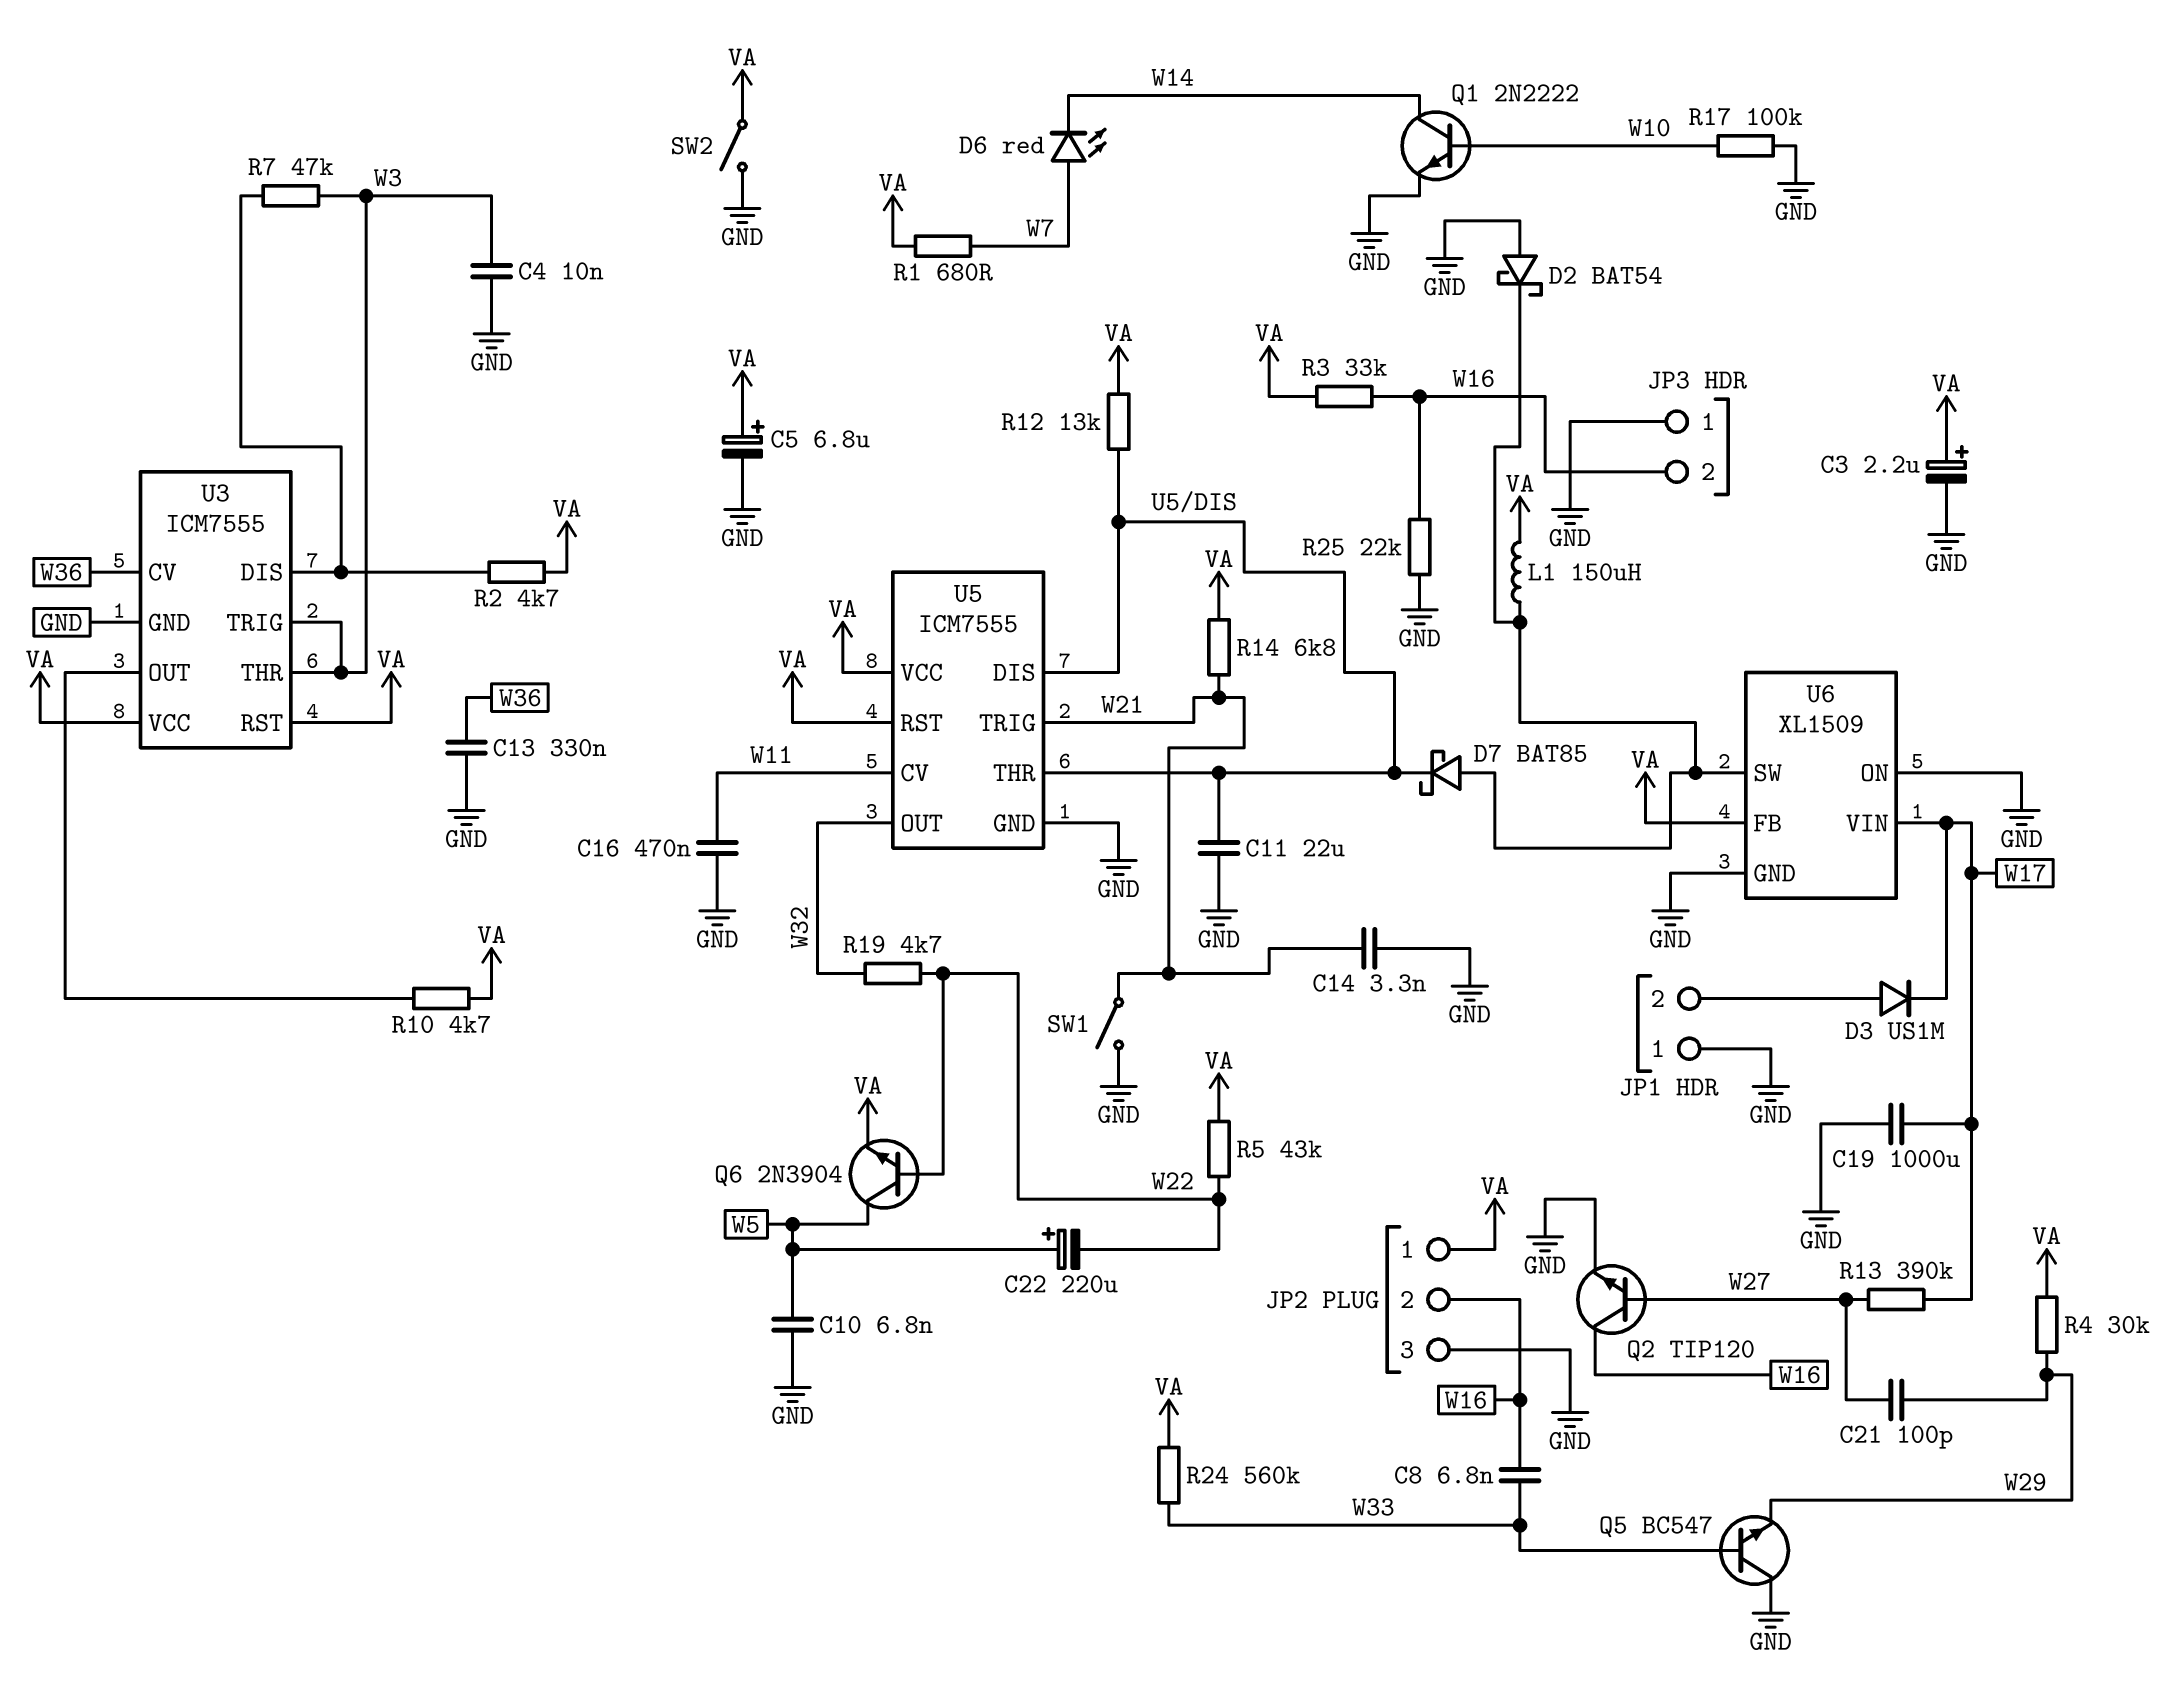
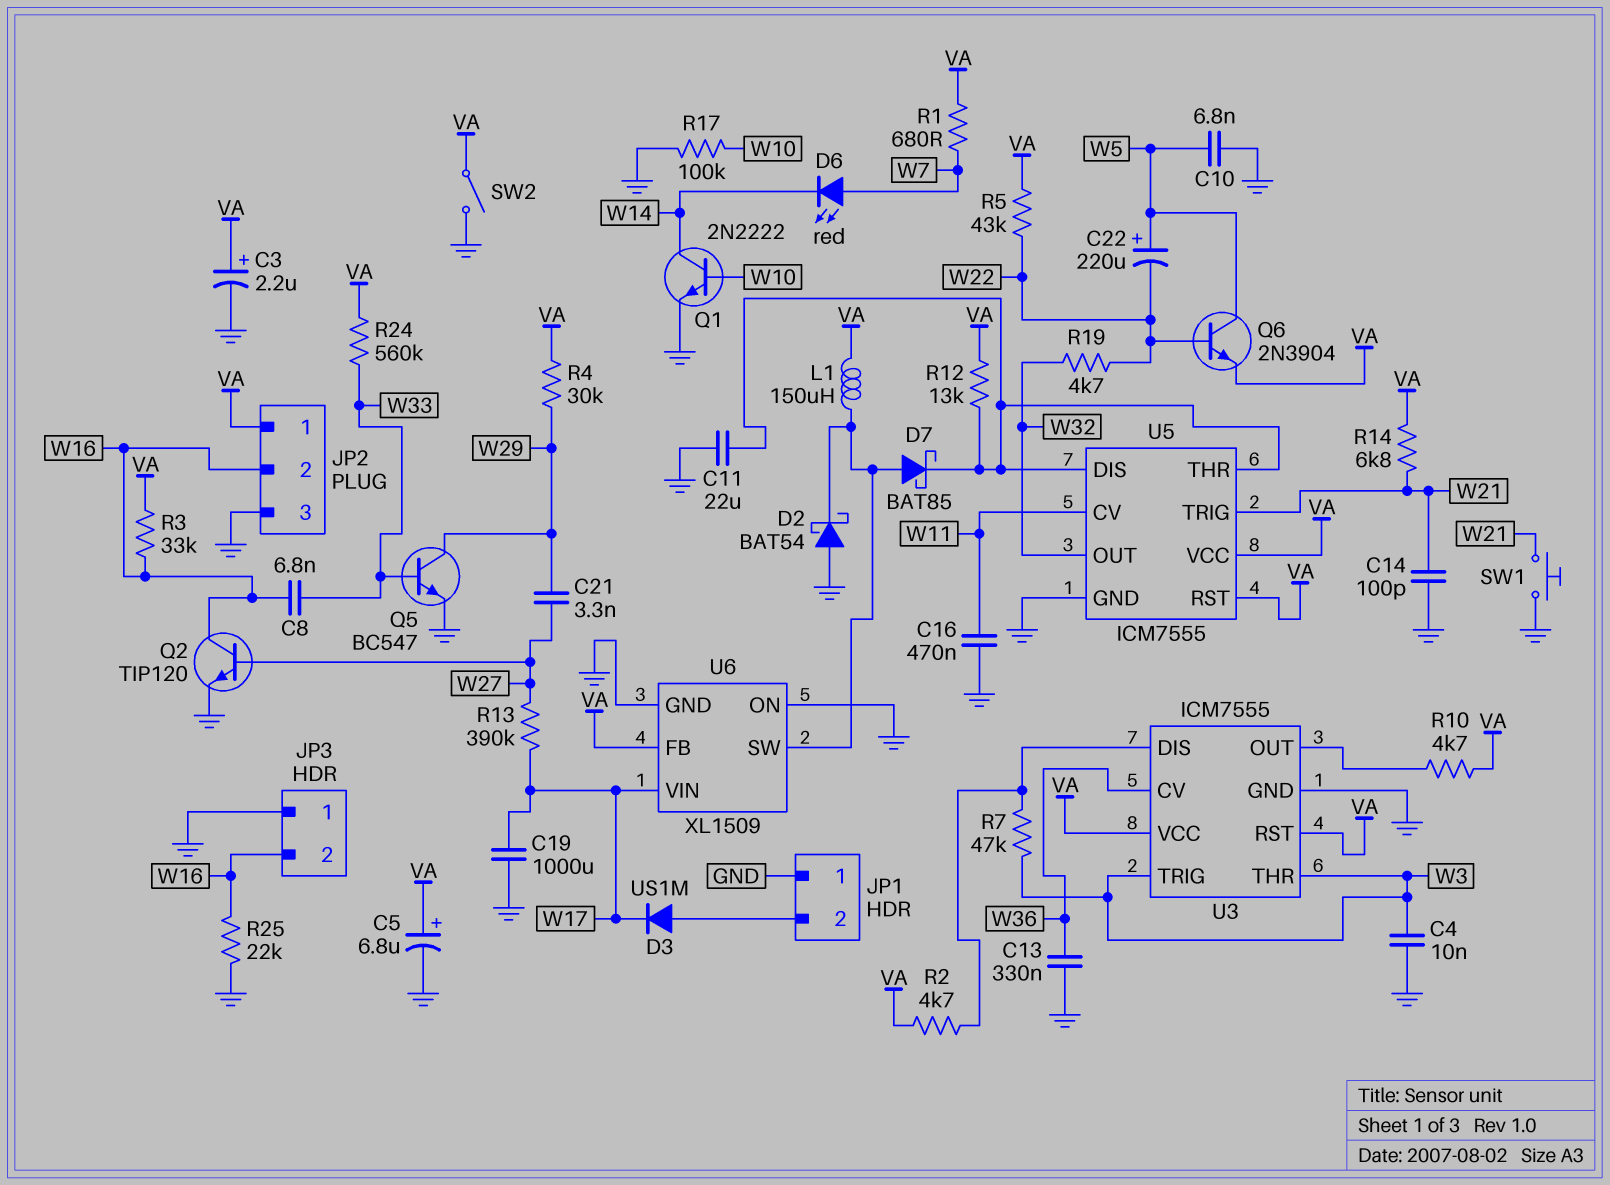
C14: 3.3nF (GND, W21) -> 100pF (GND, W21)
C21: 100pF (W27, W29) -> 3.3nF (W27, W29)
Q5: NPN BC547 (B W33, C GND, E W29) -> NPN BC547 (B W33, C W29, E GND)
SW1: switch (GND, W21) -> button (GND, W21)

